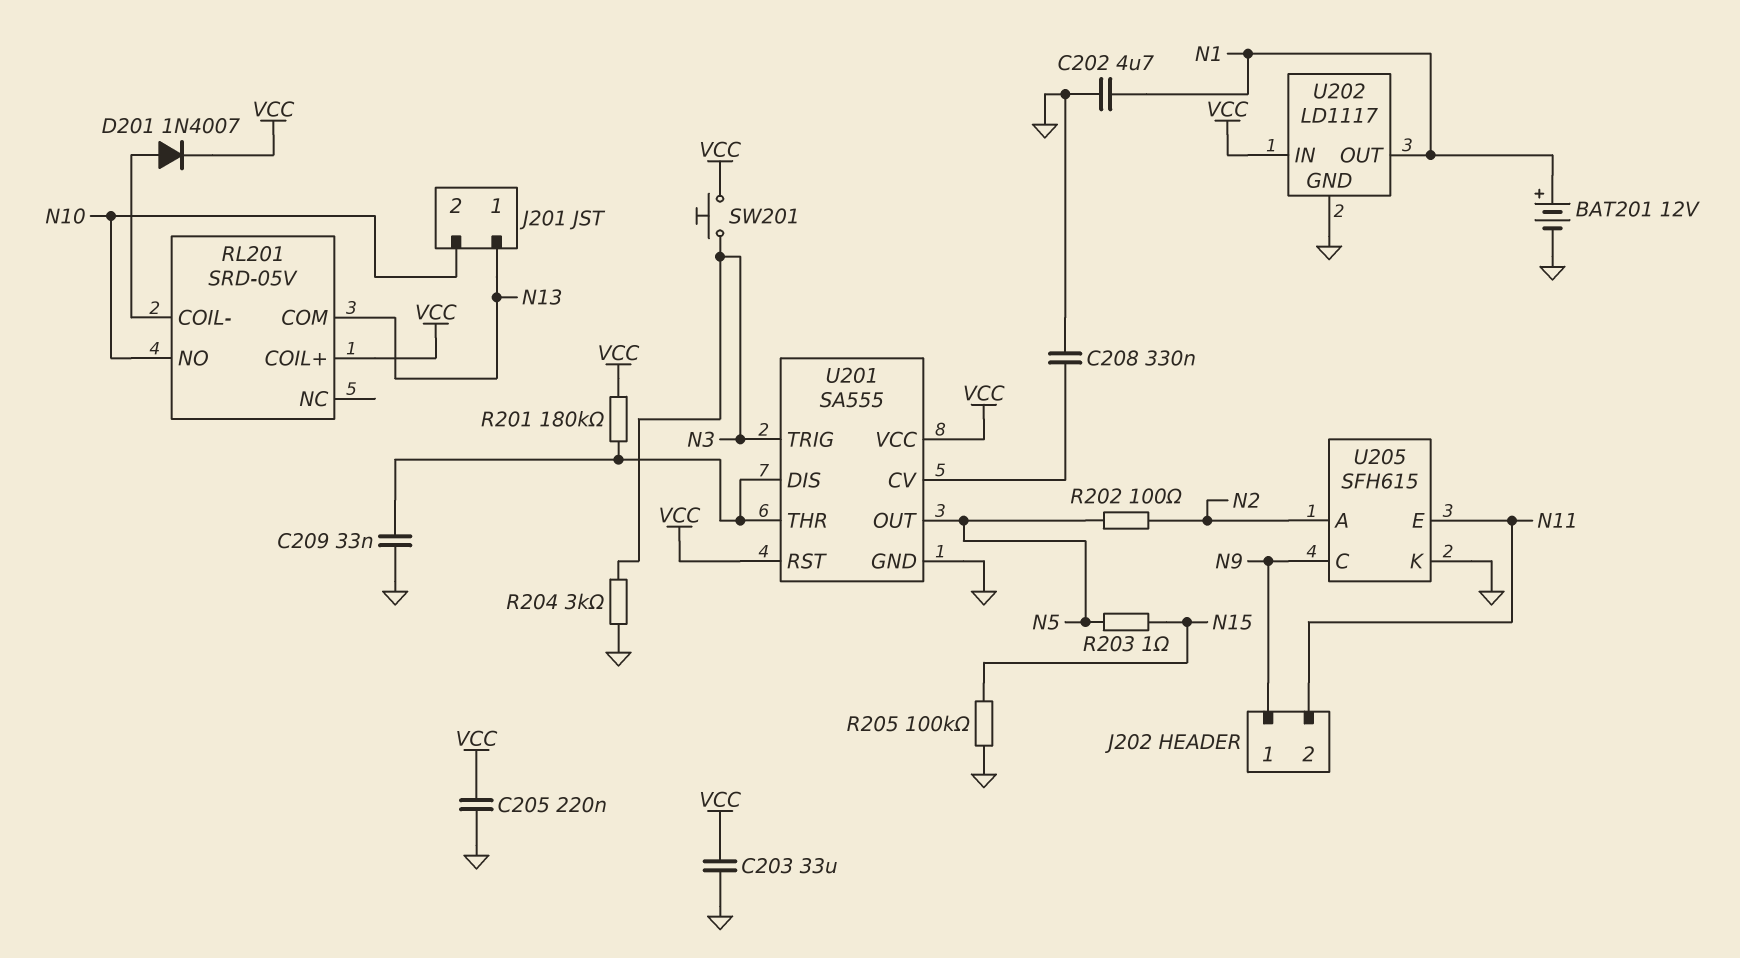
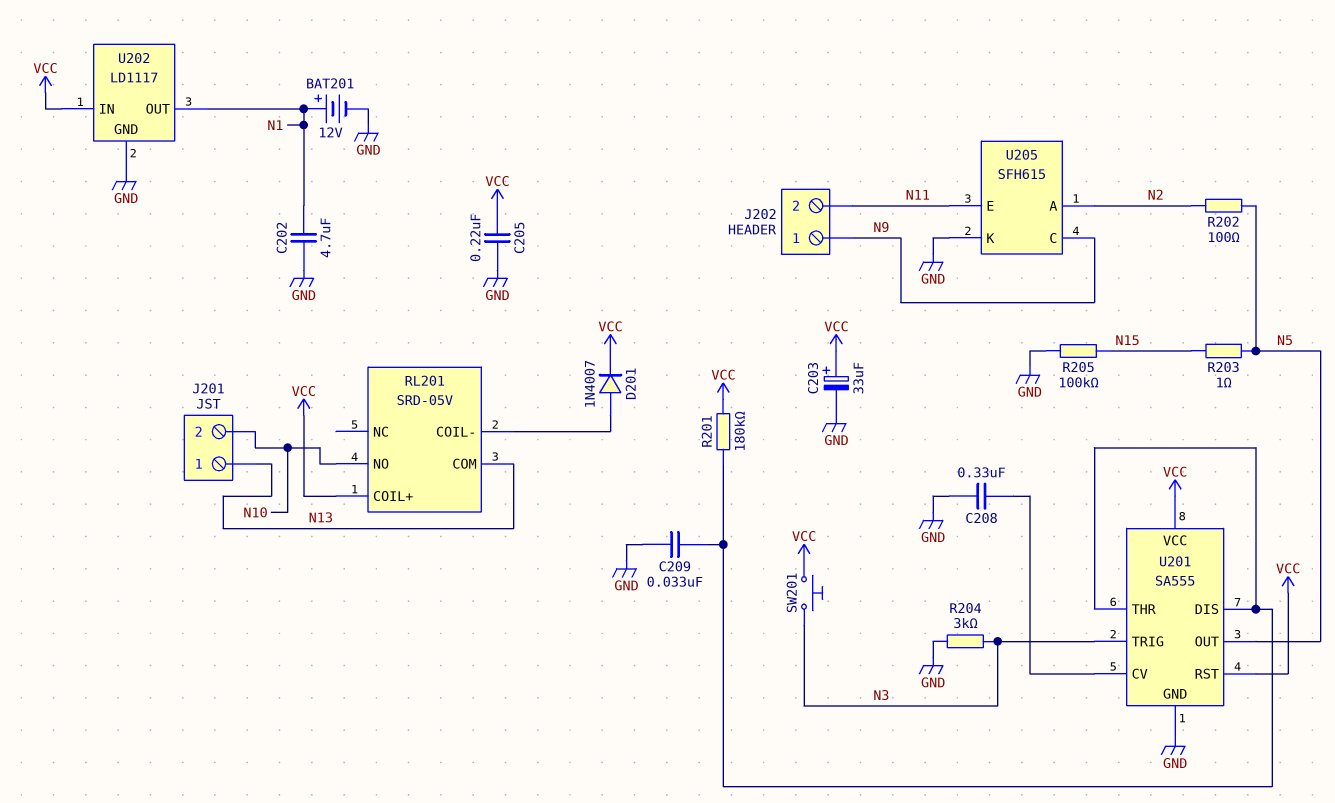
C203: 33uF (GND, VCC) -> 33uF (plus VCC, minus GND)

